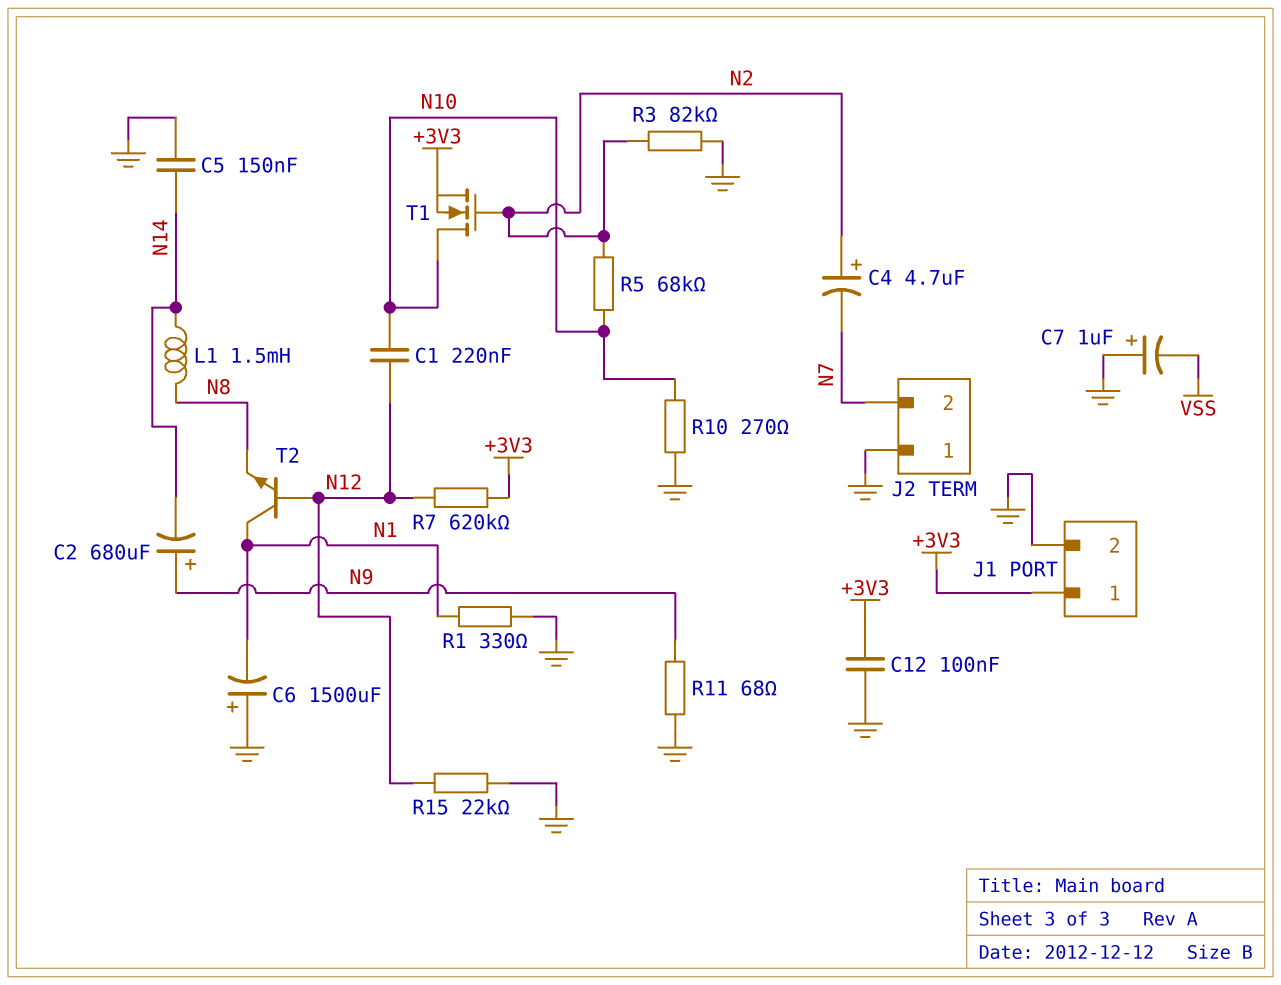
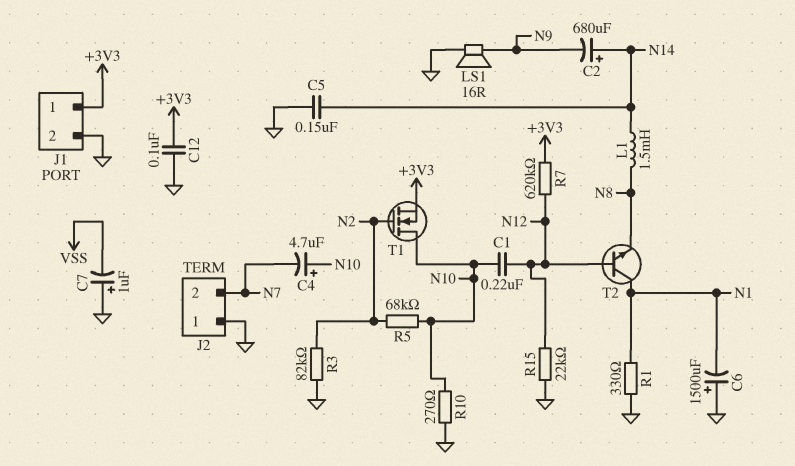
C2: 680uF (plus N9, minus N14) -> 680uF (plus N14, minus N9)
C4: 4.7uF (plus N2, minus N7) -> 4.7uF (plus N10, minus N7)
LS1: none -> speaker 16R (GND, N9)
R11: 68 (GND, N9) -> none

